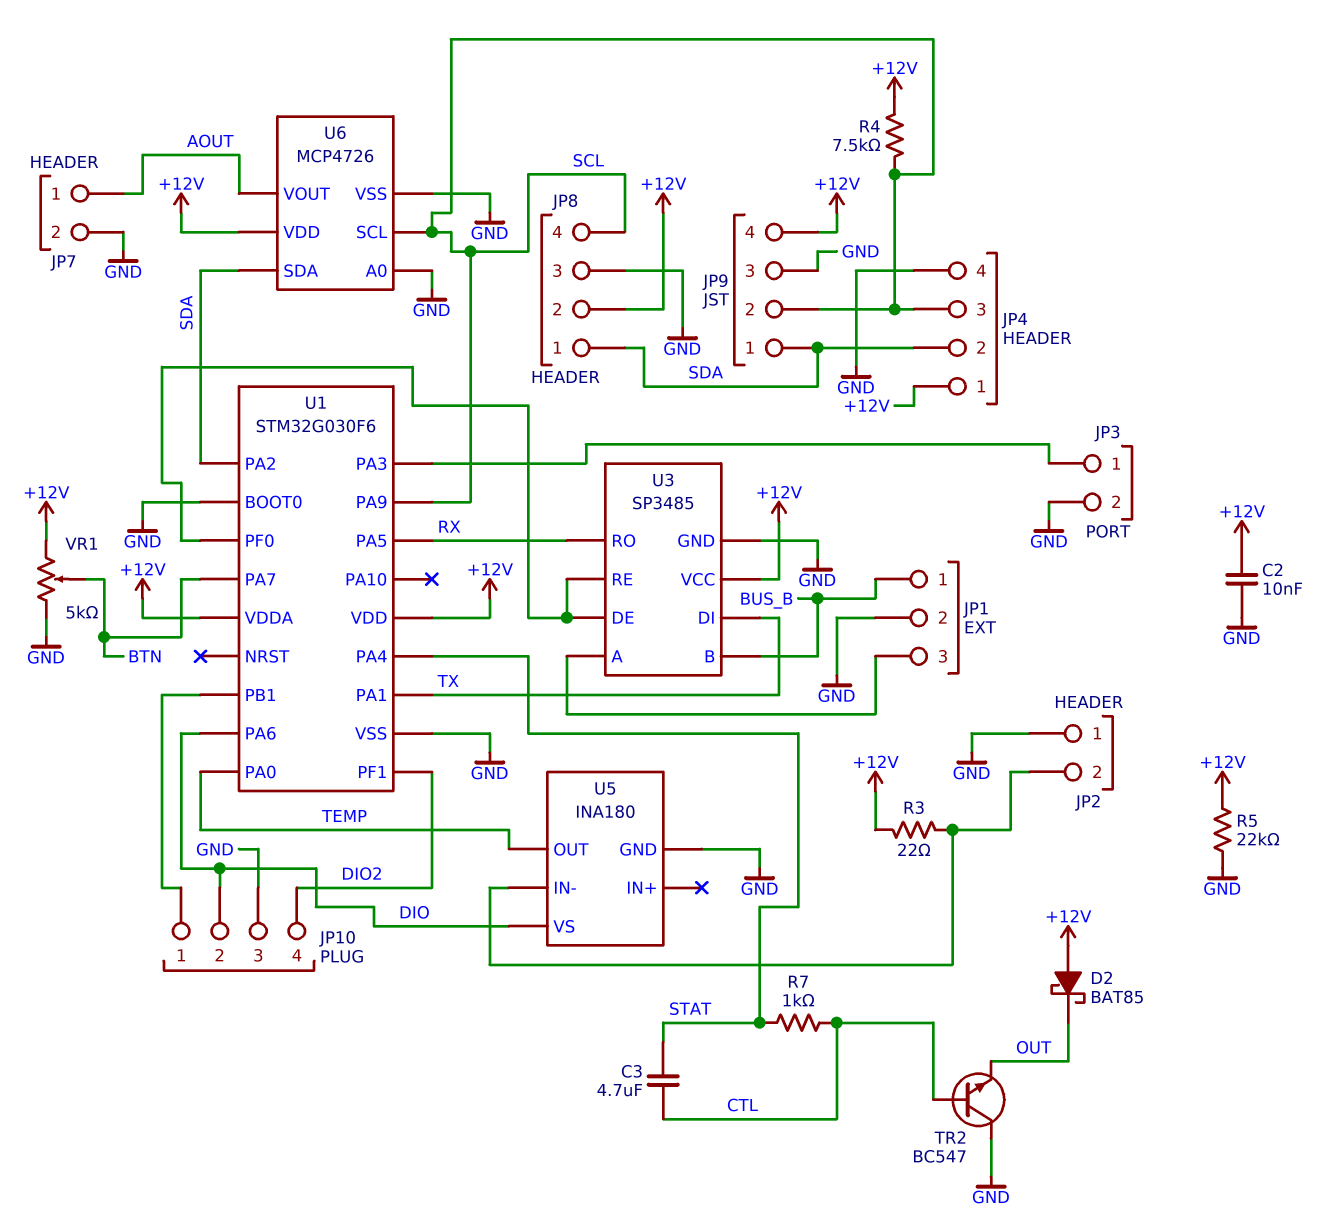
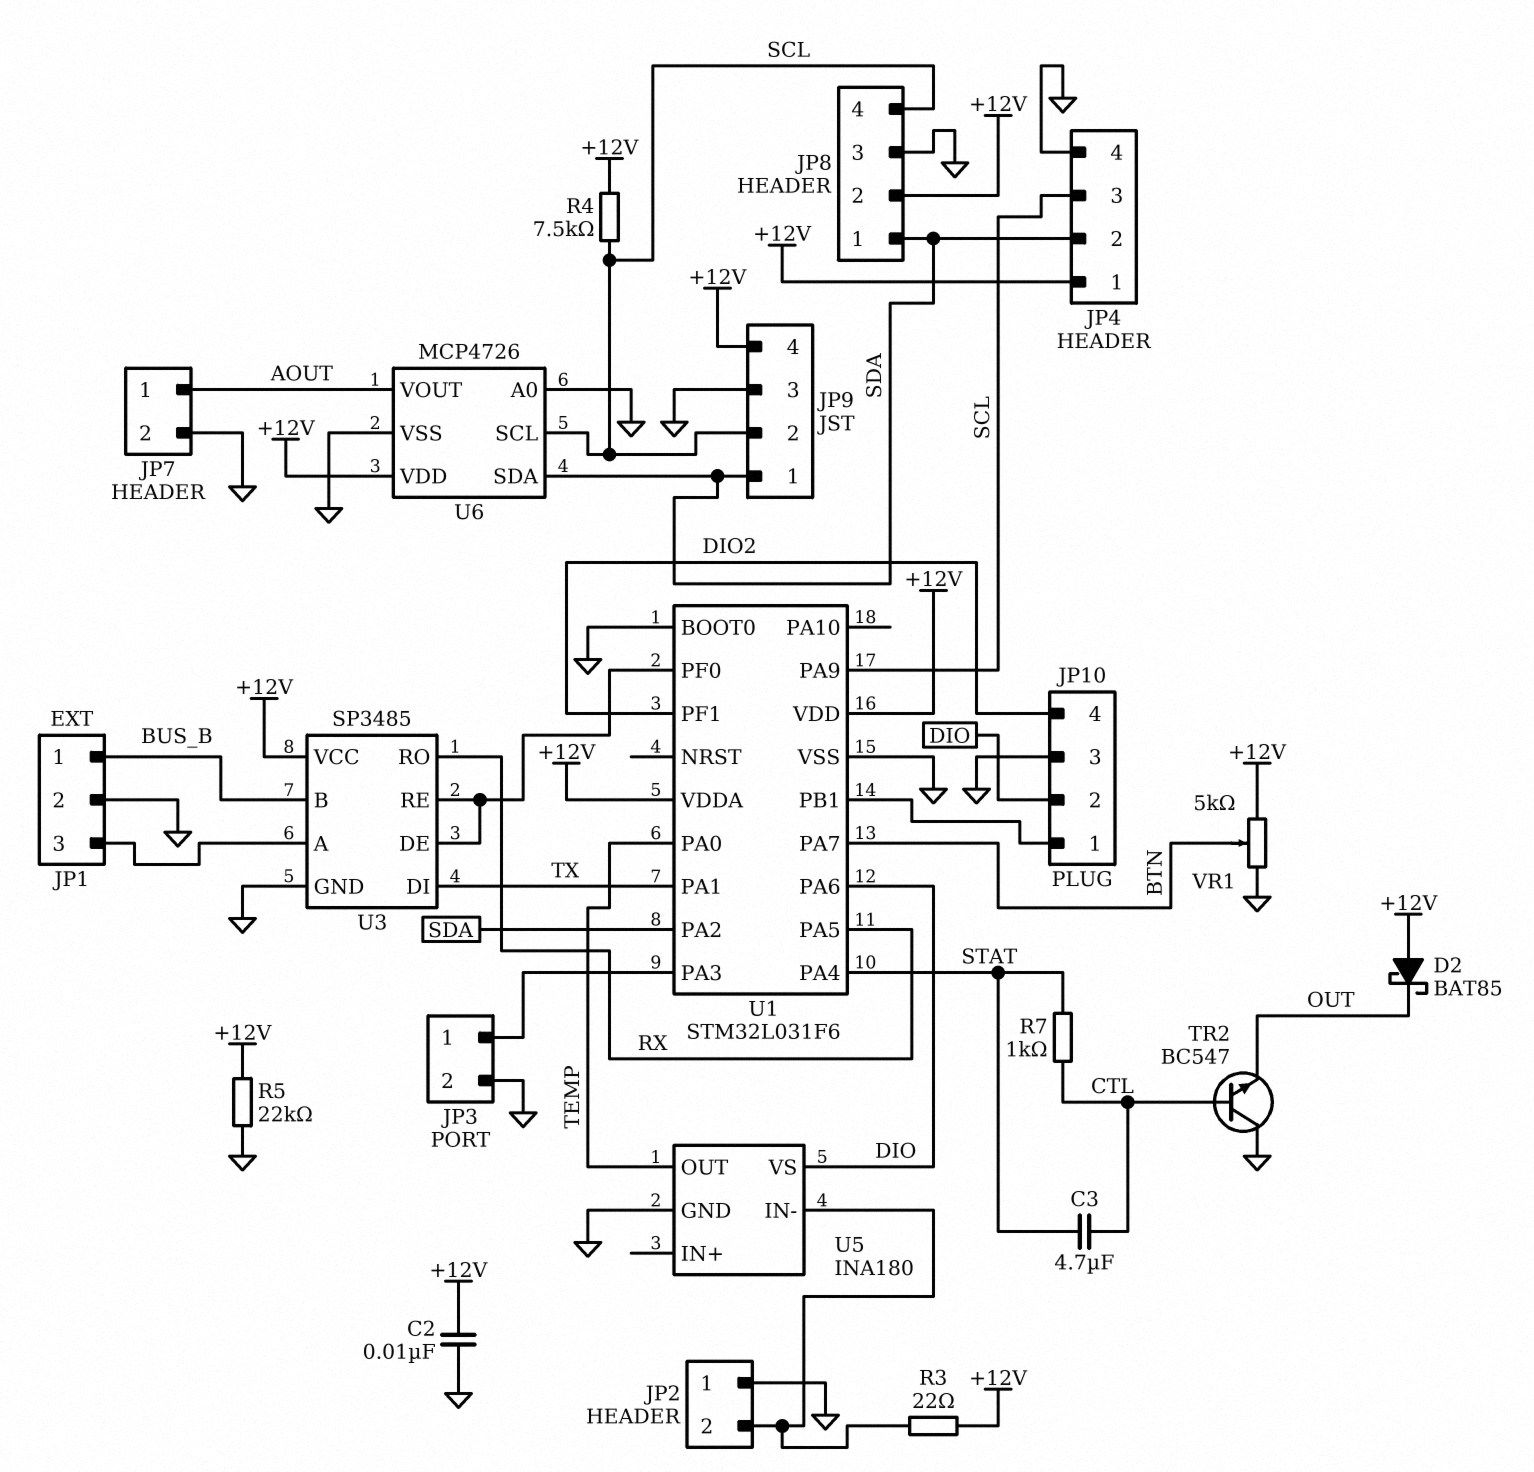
U1: STM32G030F6 -> STM32L031F6

